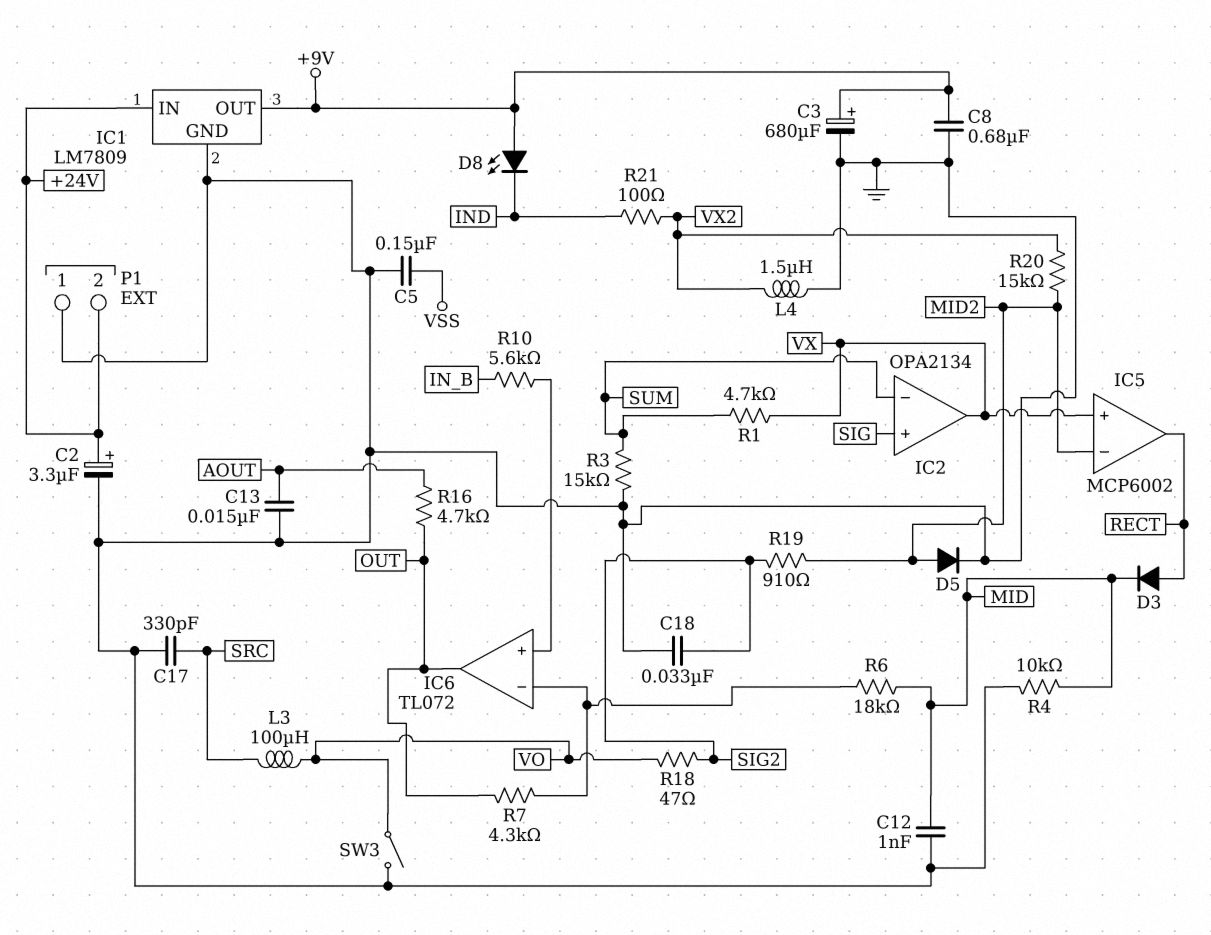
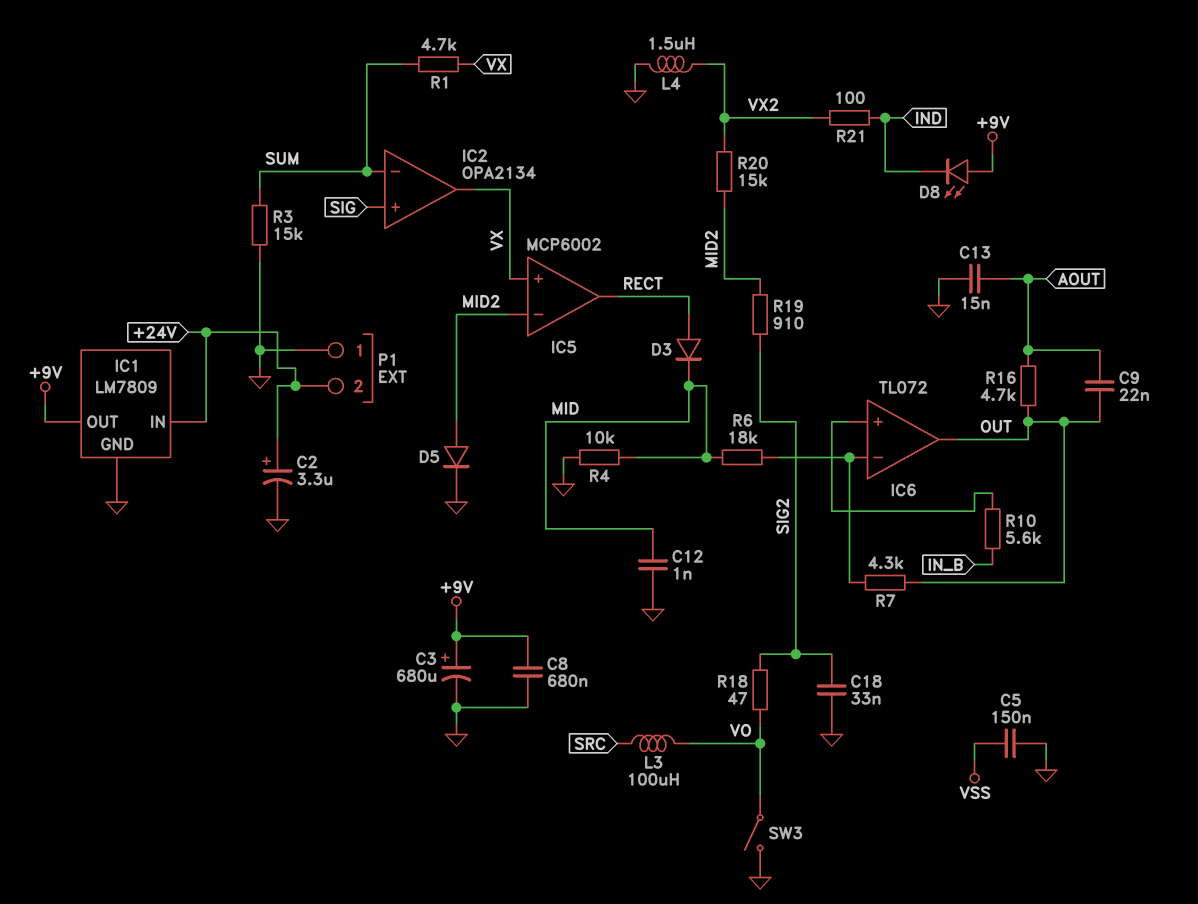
C9: none -> 22nF (AOUT, OUT)
C17: 330pF (GND, SRC) -> none

